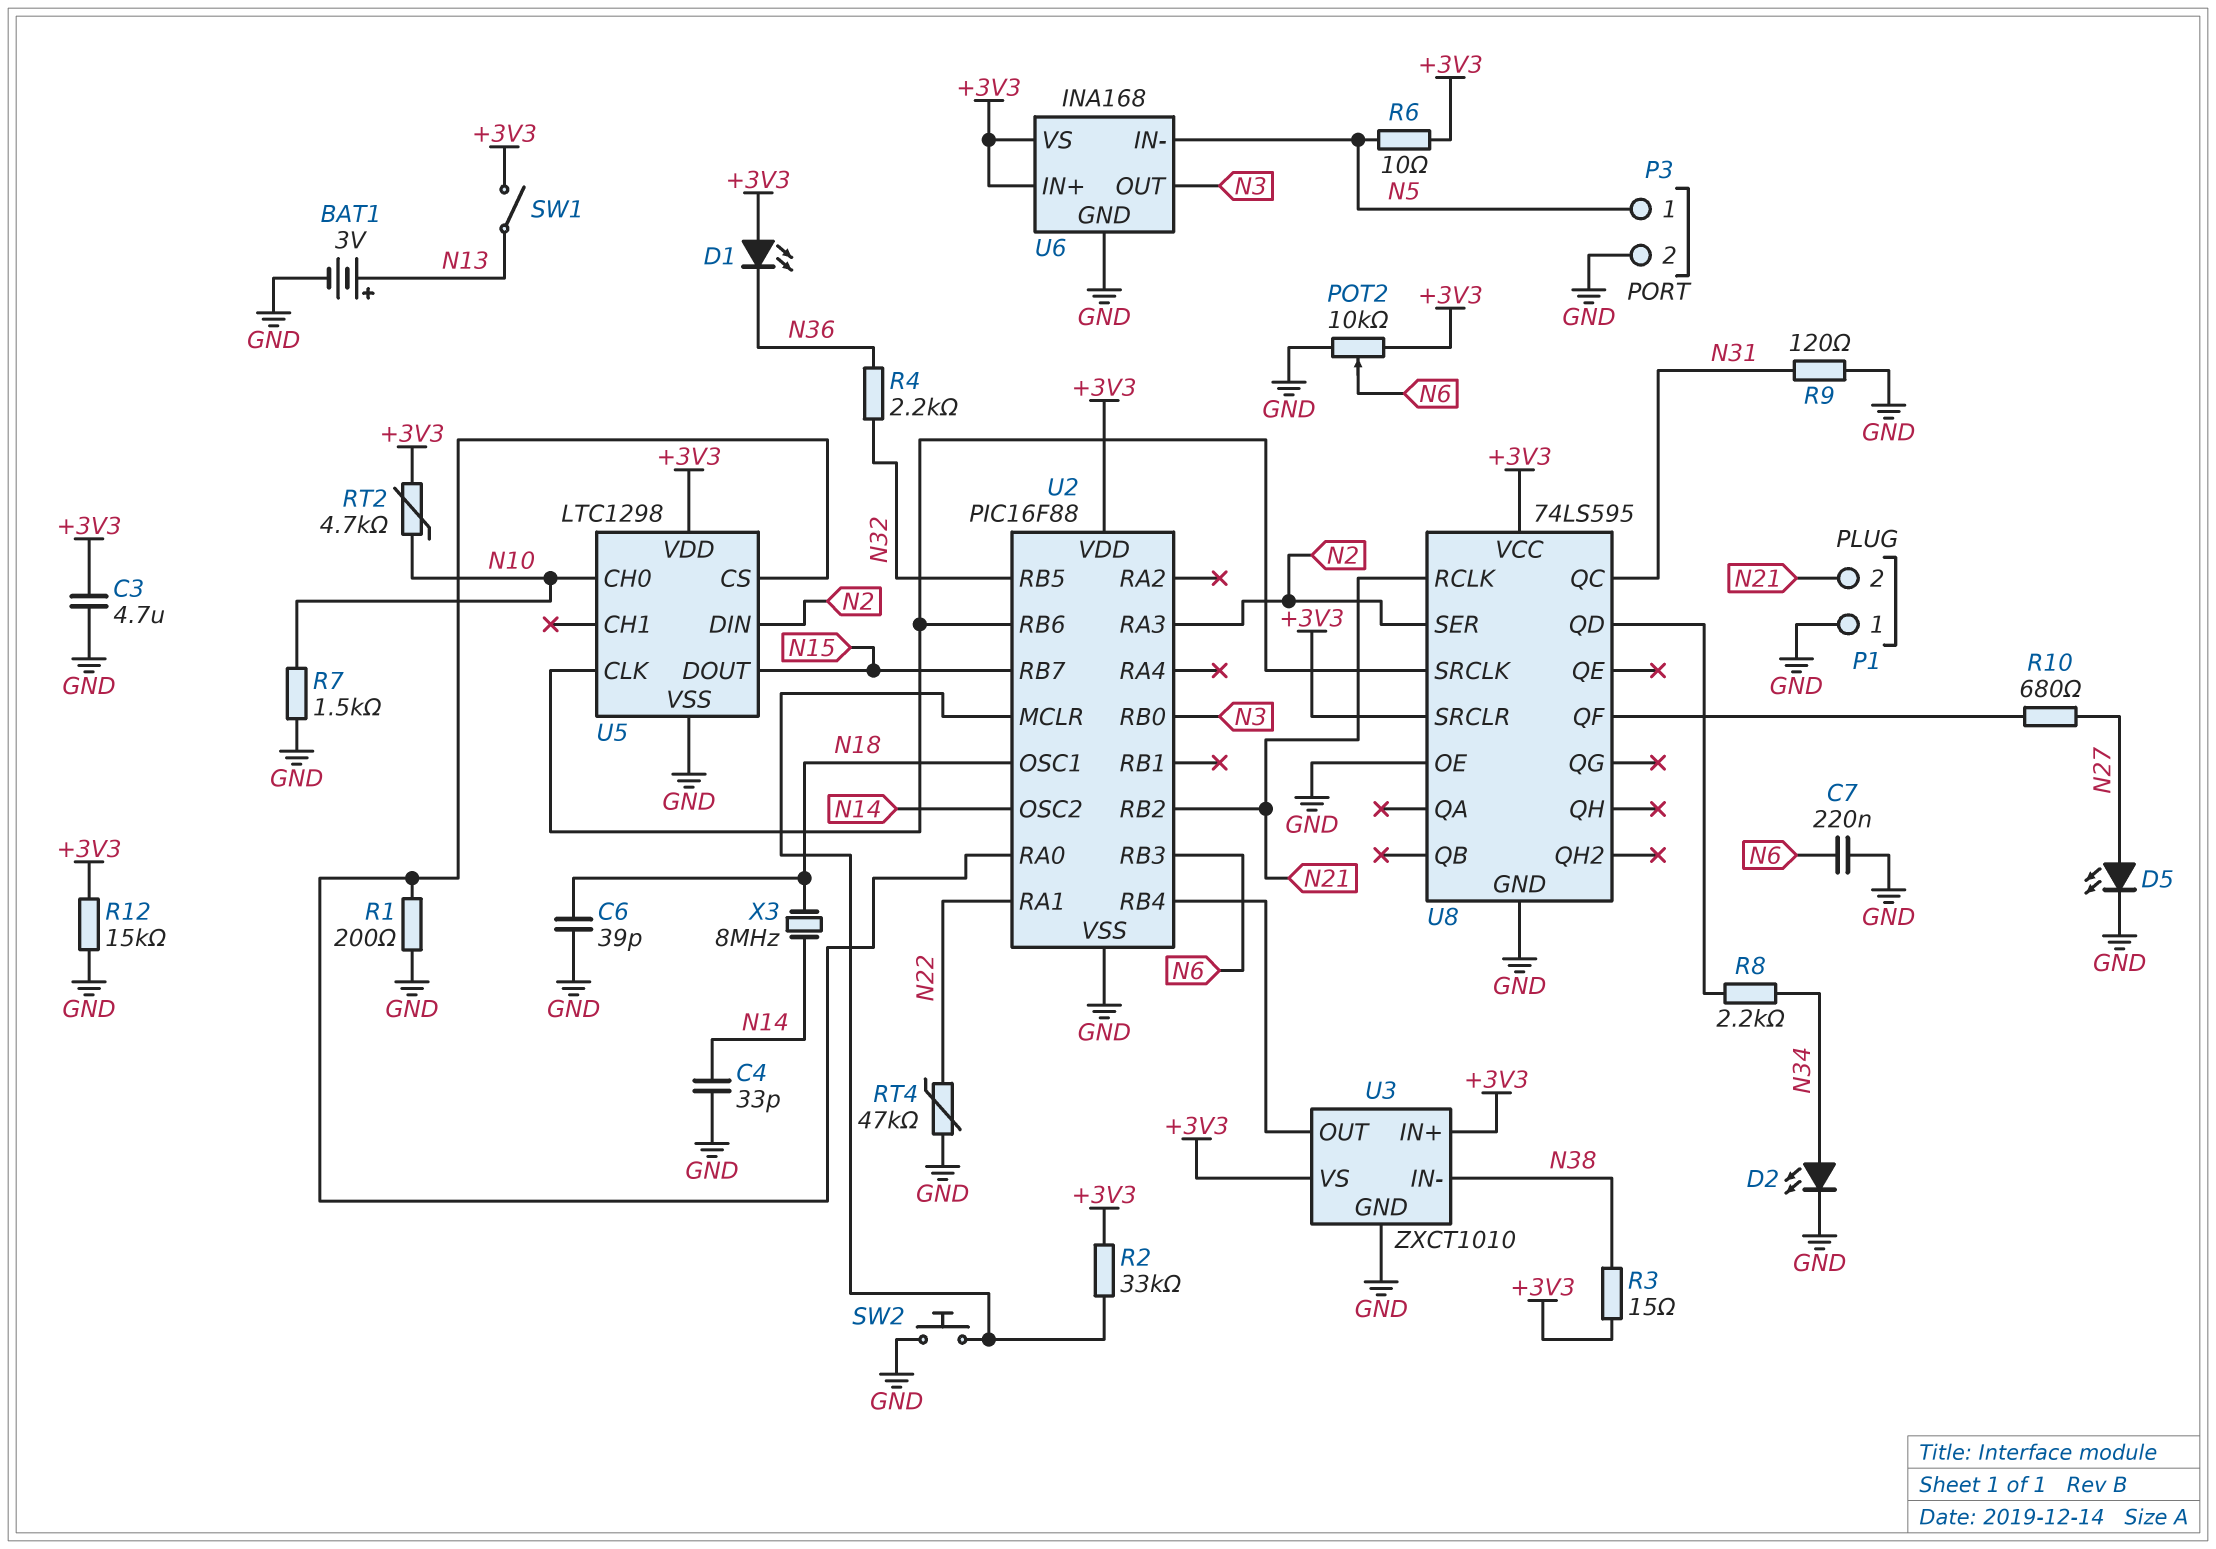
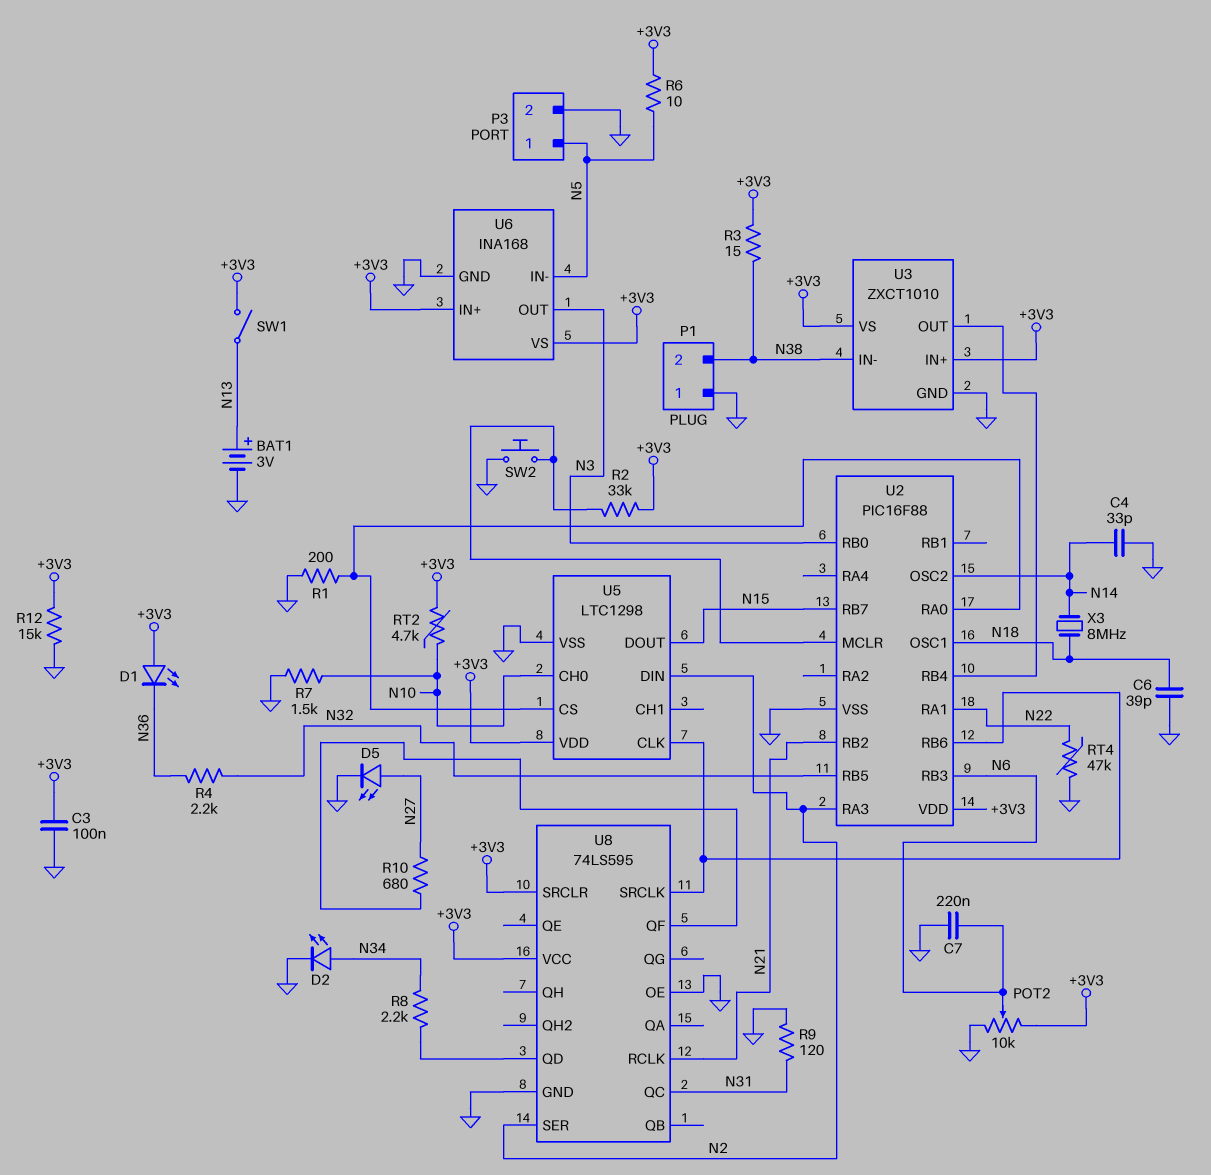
C3: 4.7uF (+3V3, GND) -> 100nF (+3V3, GND)
P1 pin 2: N21 -> N38

